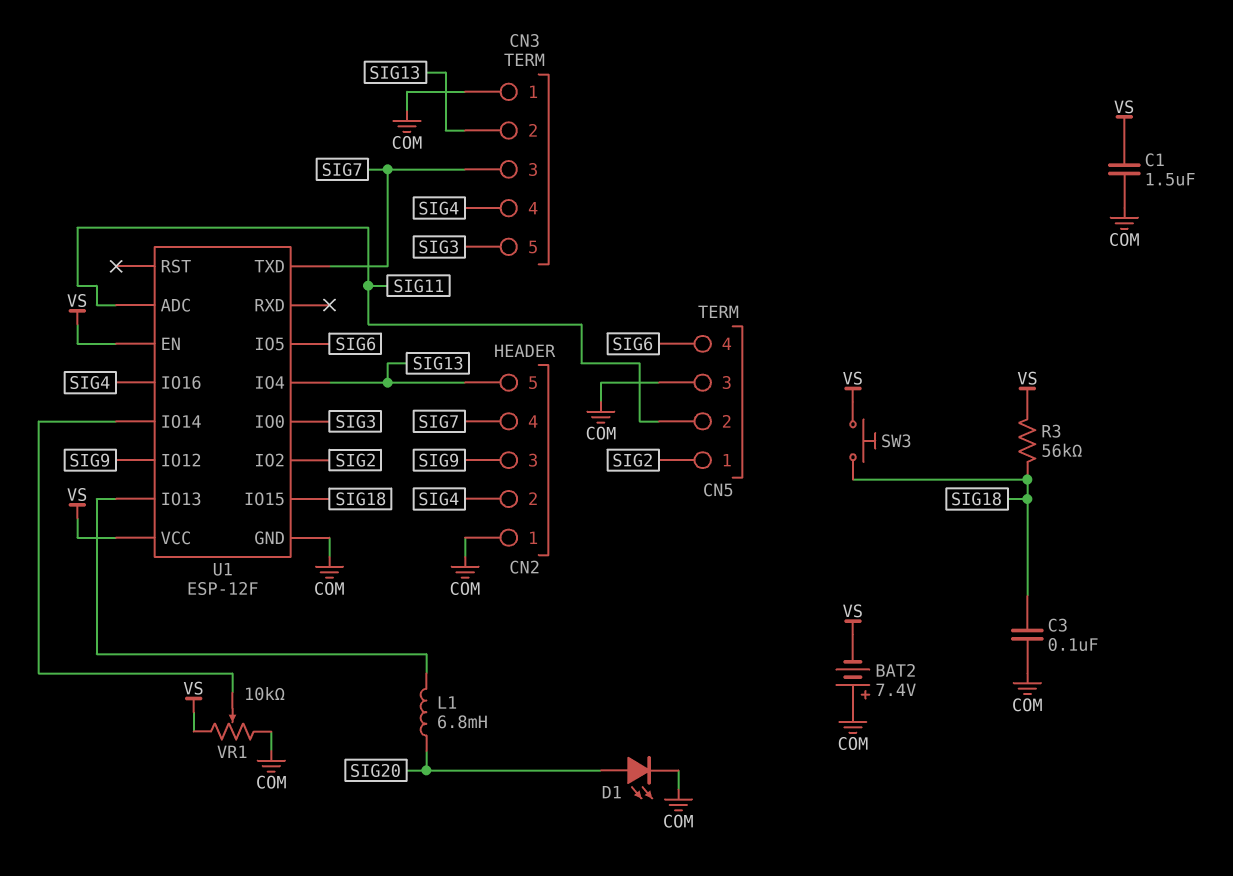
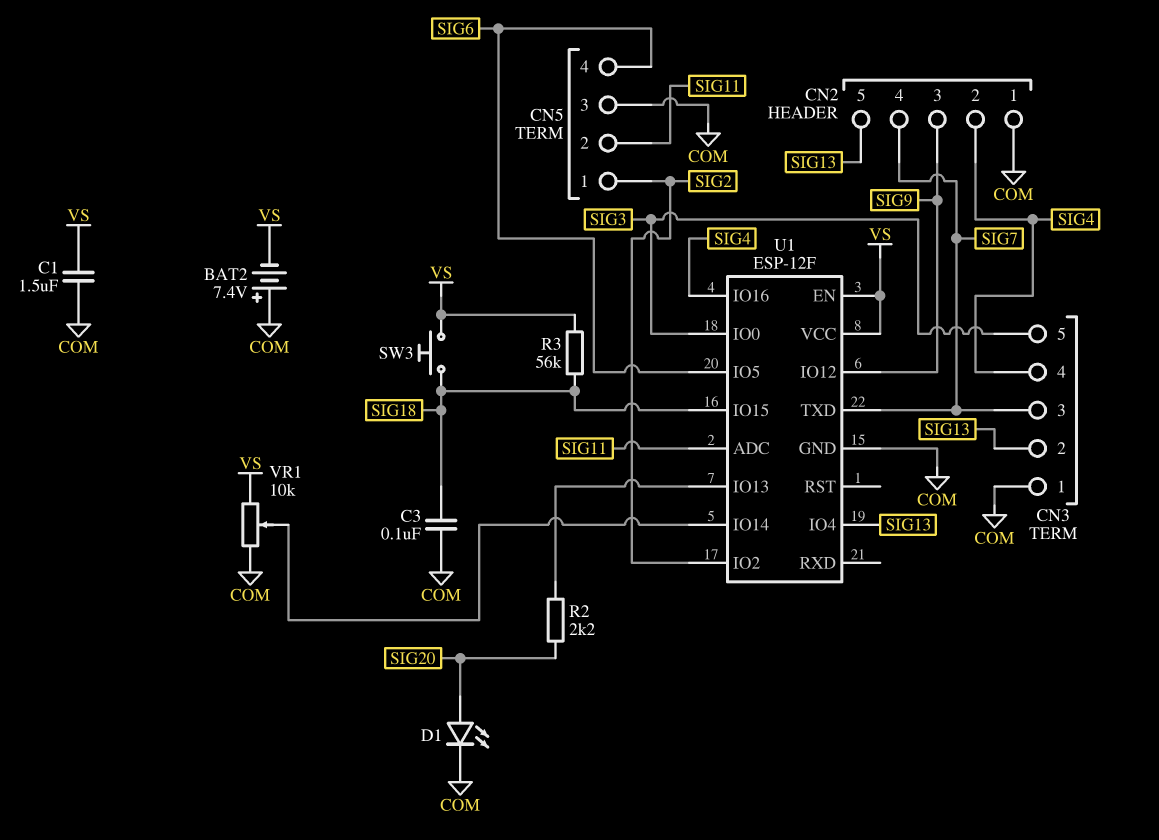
L1: 6.8mH (SIG20, U1/IO13) -> none
R2: none -> 2.2k (SIG20, U1/IO13)

